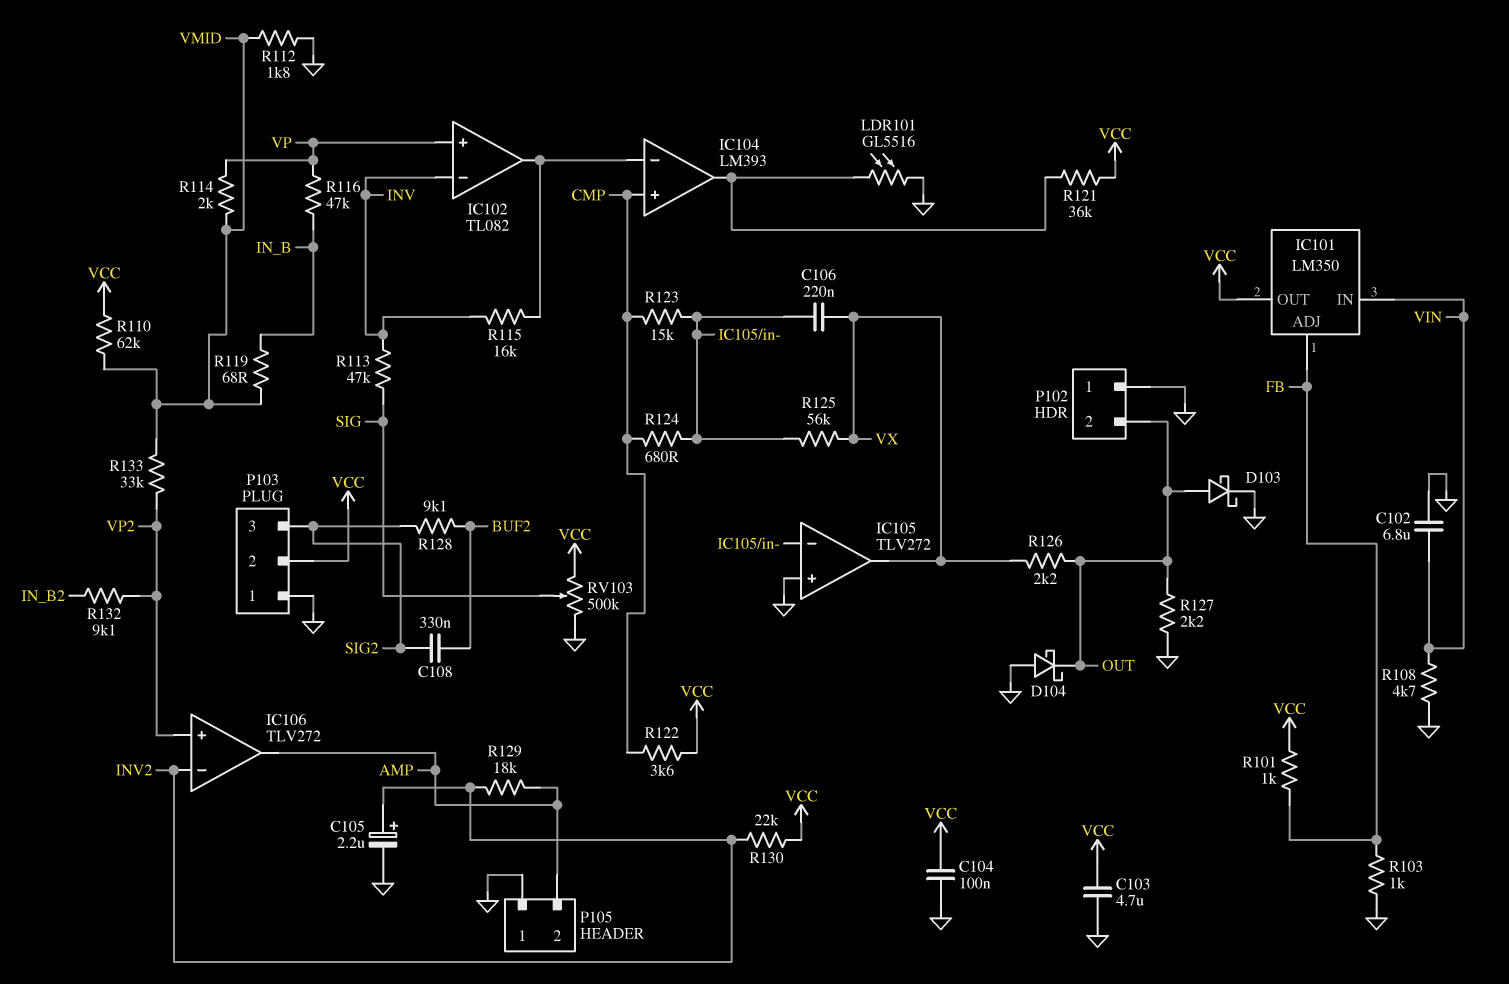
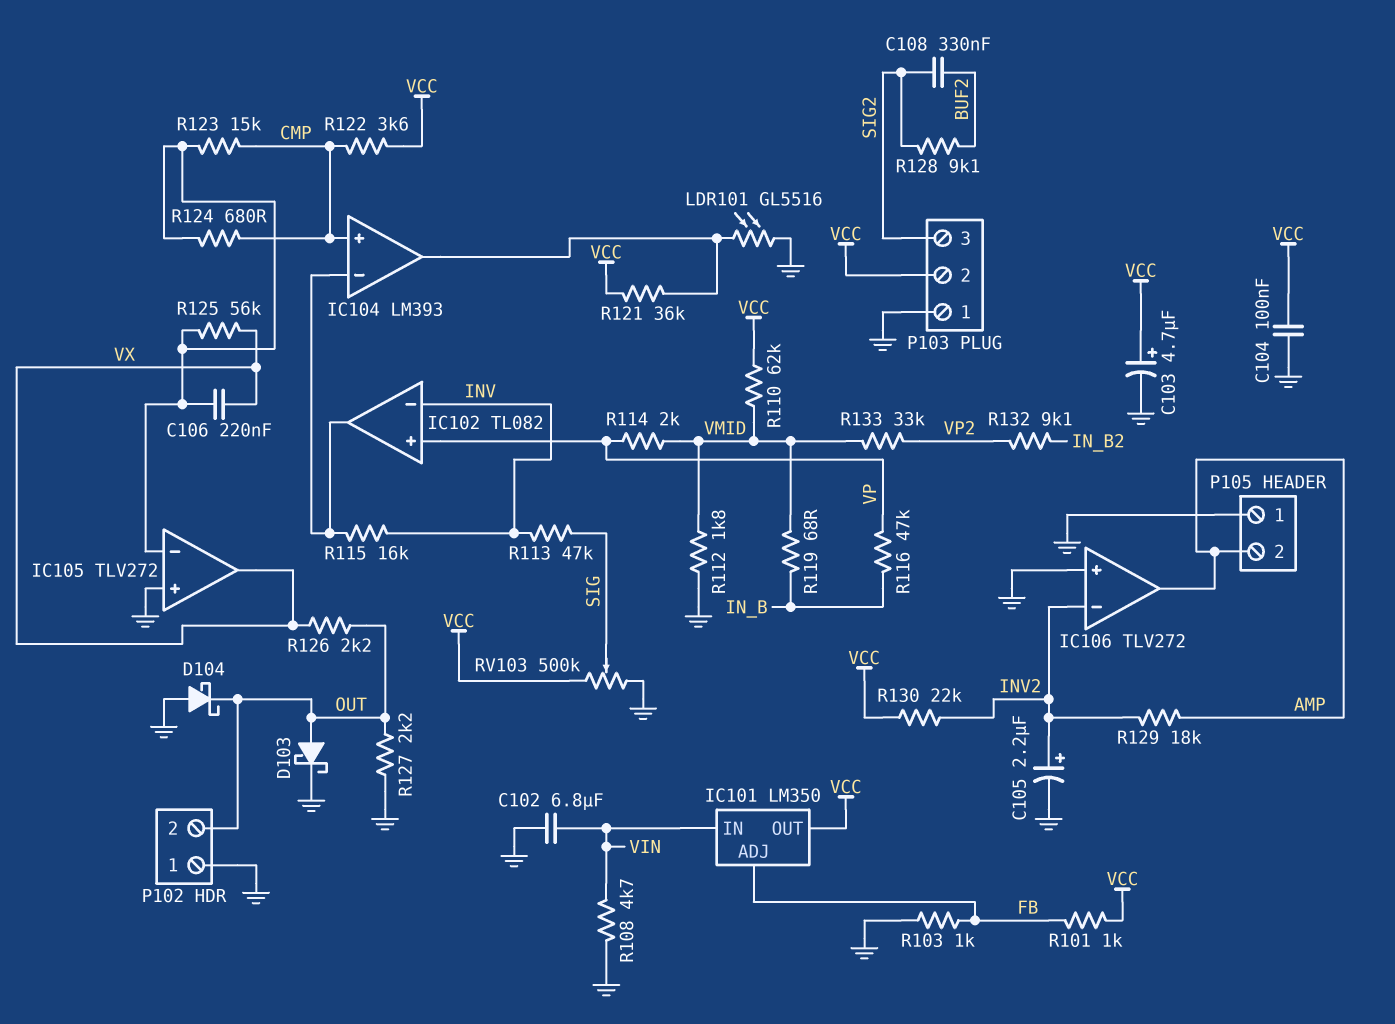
C103: 4.7uF (GND, VCC) -> 4.7uF (plus VCC, minus GND)
IC106 pin in+: VP2 -> GND

